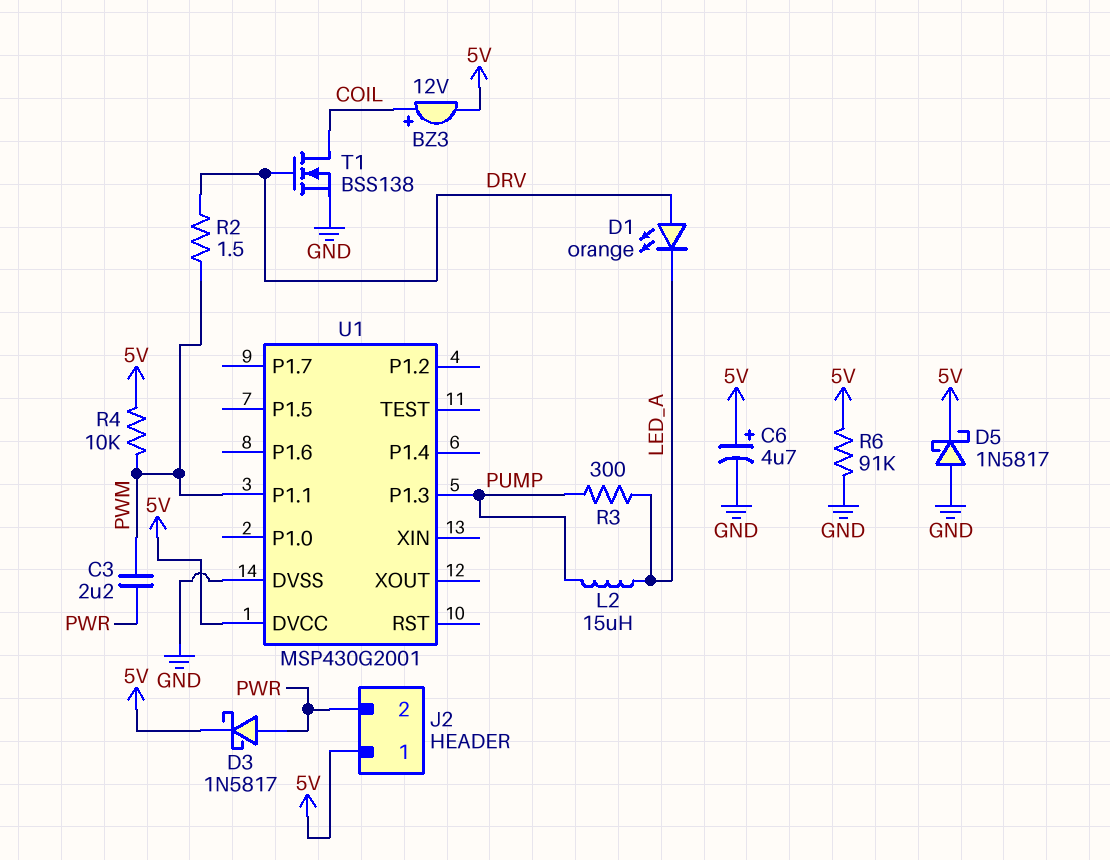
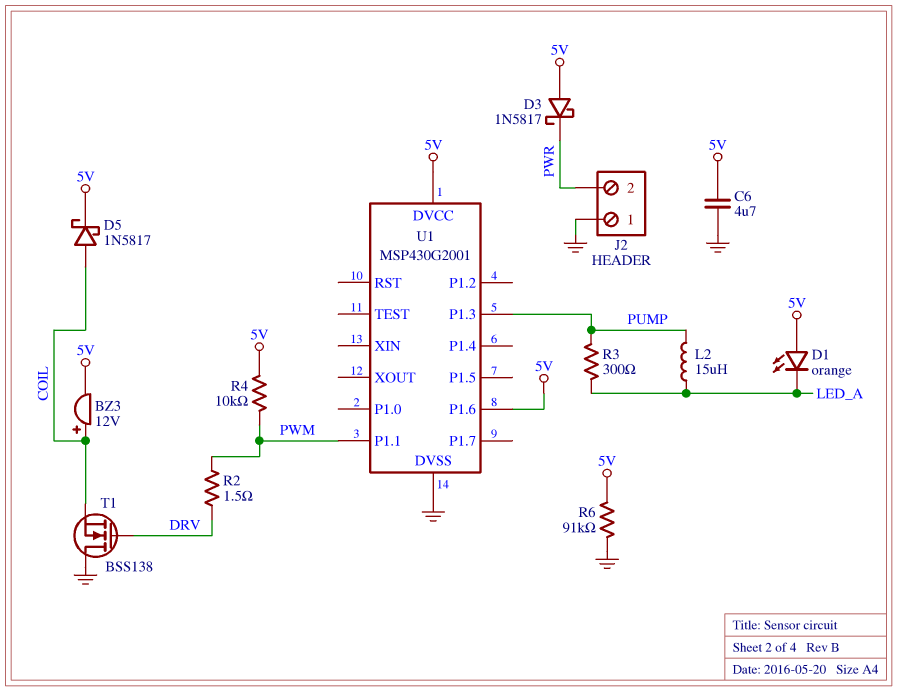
C3: 2.2uF (PWM, PWR) -> none
C6: 4.7uF (plus 5V, minus GND) -> 4.7uF (5V, GND)
D1: LED orange (A DRV, K LED_A) -> LED orange (A 5V, K LED_A)
D3: schottky 1N5817 (A PWR, K 5V) -> schottky 1N5817 (A 5V, K PWR)
D5: schottky 1N5817 (A GND, K 5V) -> schottky 1N5817 (A COIL, K 5V)
J2 pin 1: 5V -> GND
T1: NMOS BSS138 (G DRV, D COIL, S GND) -> NMOS BSS138 (G DRV, D GND, S COIL)
U1 pin P1.6: none -> 5V

